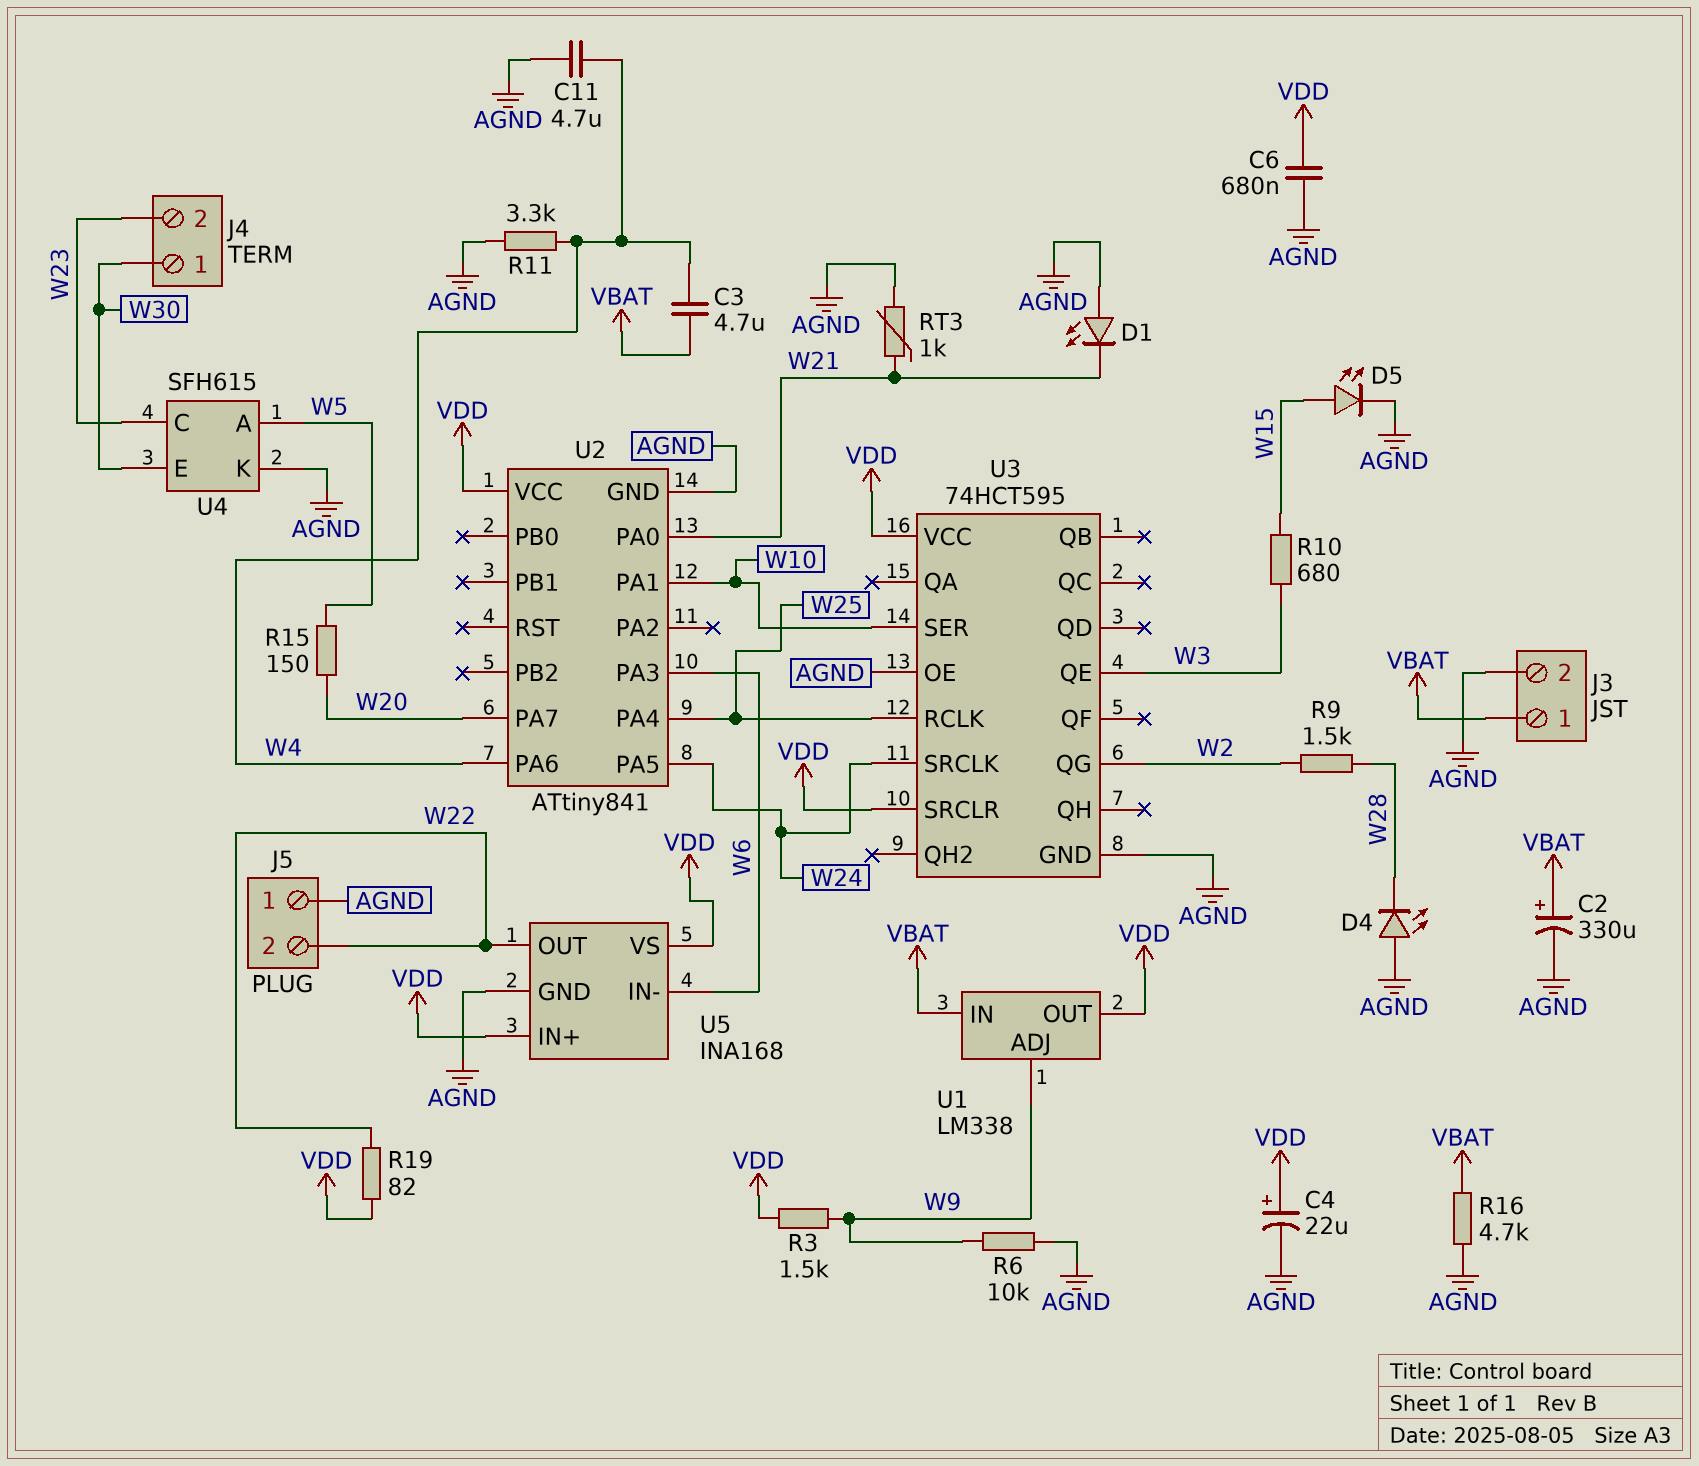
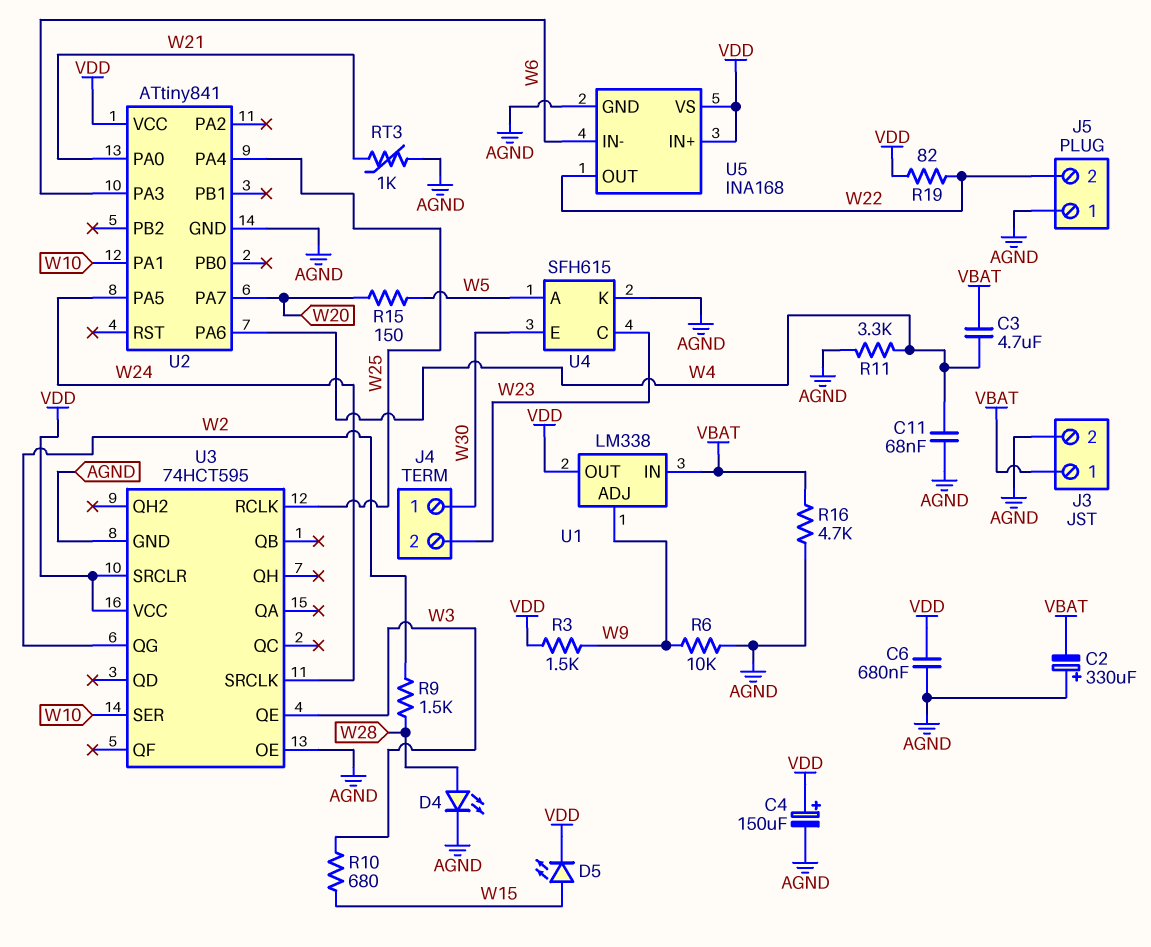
C2: 330uF (plus VBAT, minus AGND) -> 330uF (plus AGND, minus VBAT)
C4: 22uF (plus VDD, minus AGND) -> 150uF (plus VDD, minus AGND)
C11: 4.7uF (AGND, W4) -> 68nF (AGND, W4)
D1: LED (A AGND, K W21) -> none
D4: LED (A AGND, K W28) -> LED (A W28, K AGND)
D5: LED (A W15, K AGND) -> LED (A W15, K VDD)

